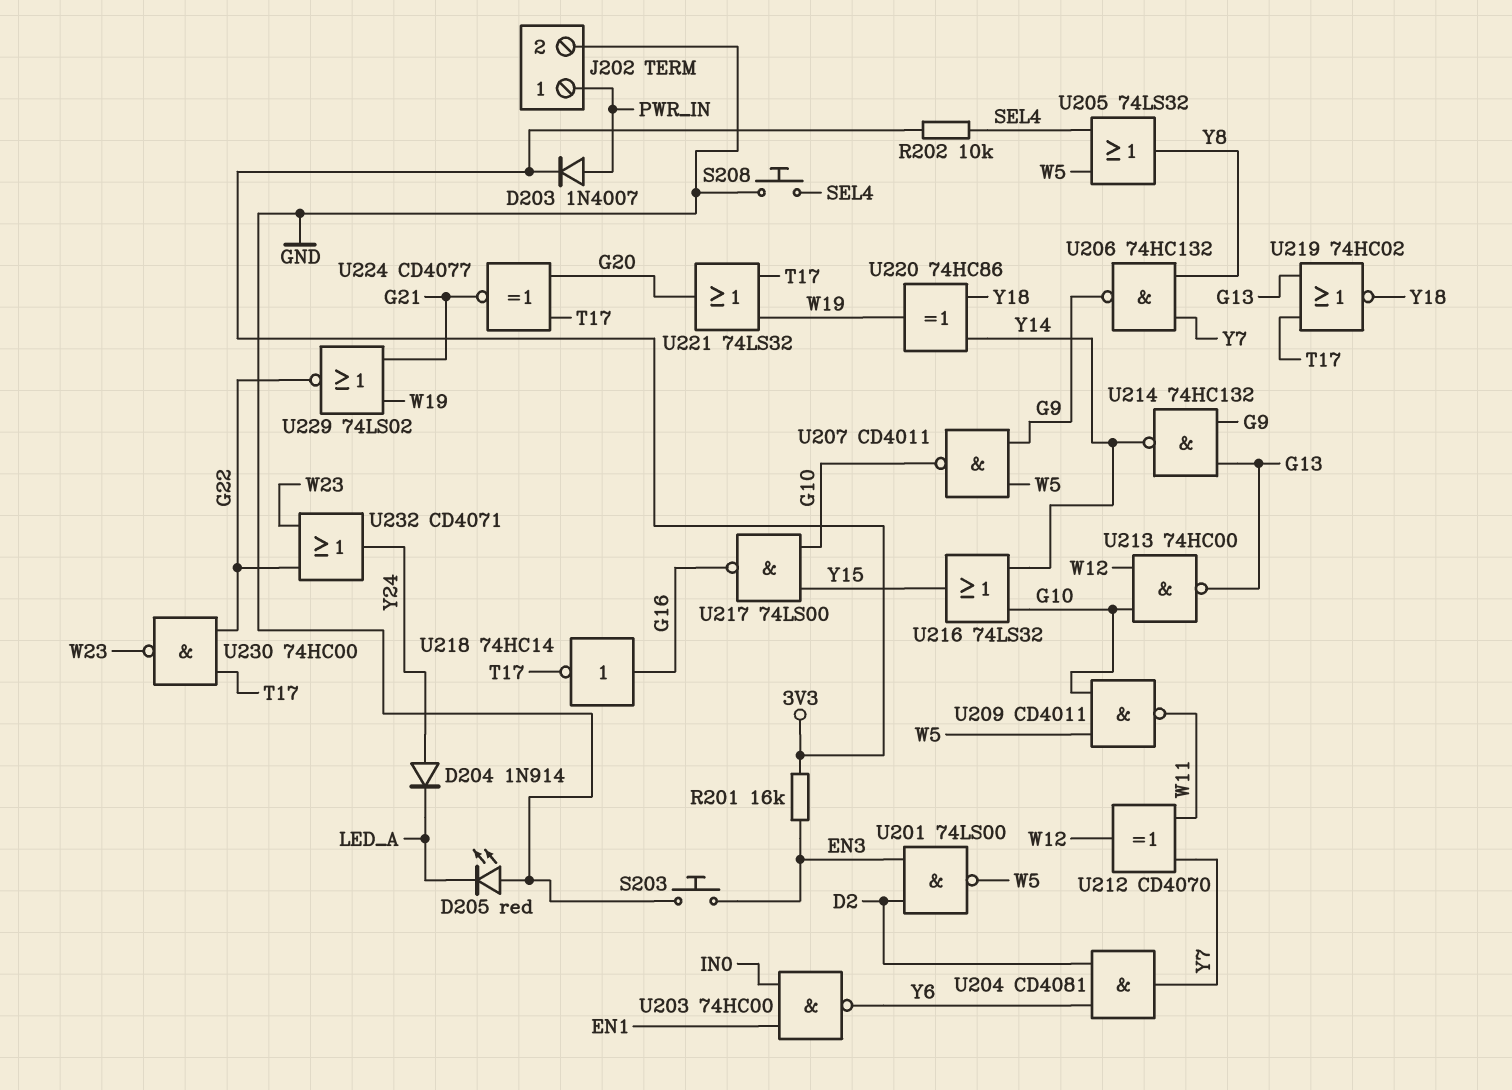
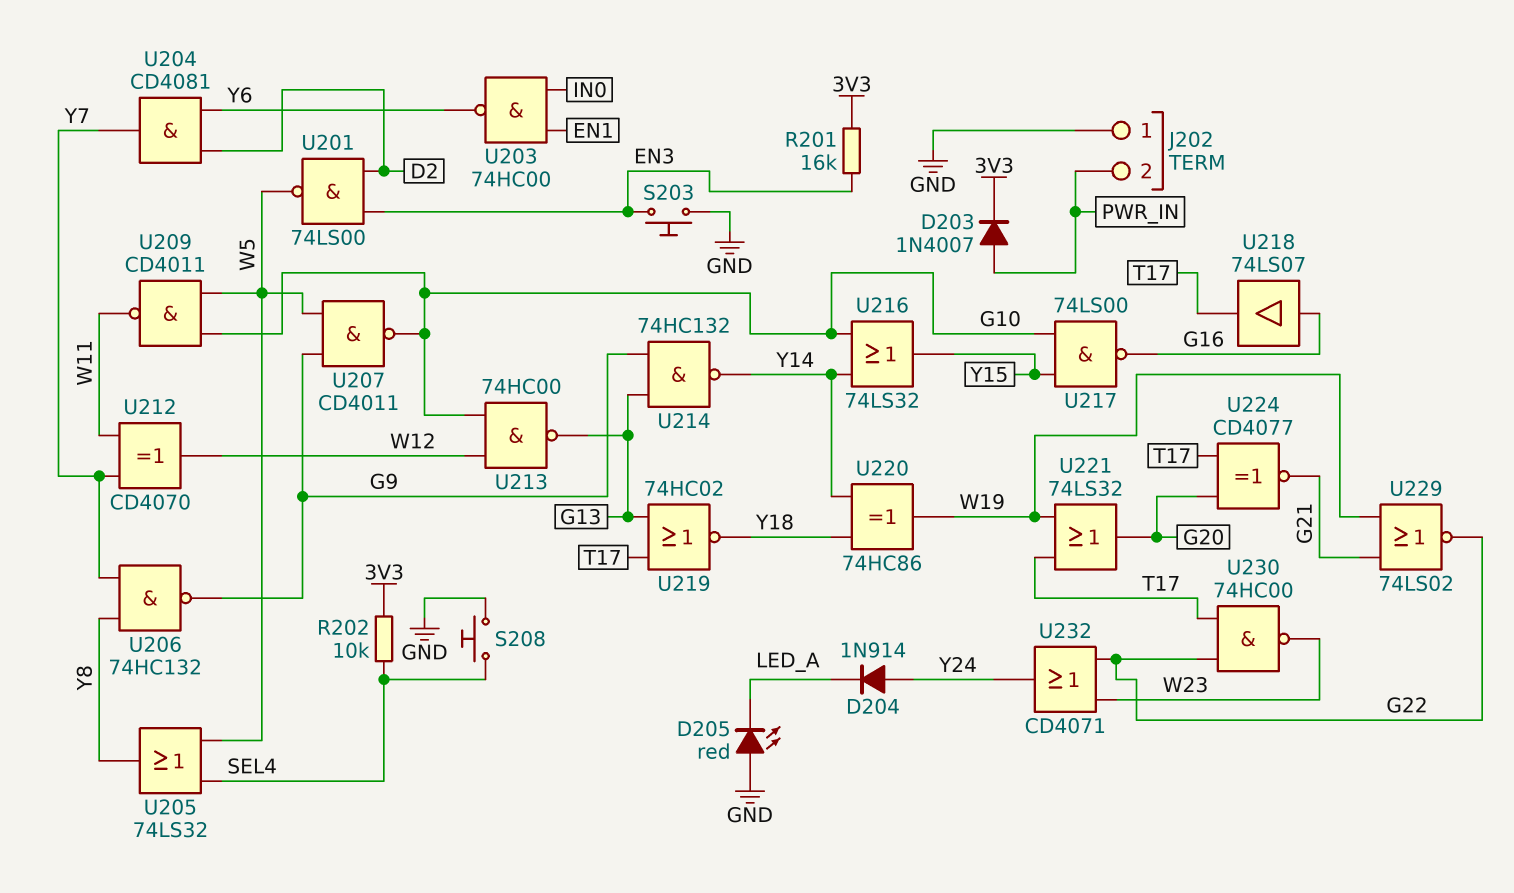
J202 pin 1: PWR_IN -> GND
J202 pin 2: GND -> PWR_IN
U218: NOT 74HC14 (in G16, out T17) -> buffer 74LS07 (in G16, out T17)

